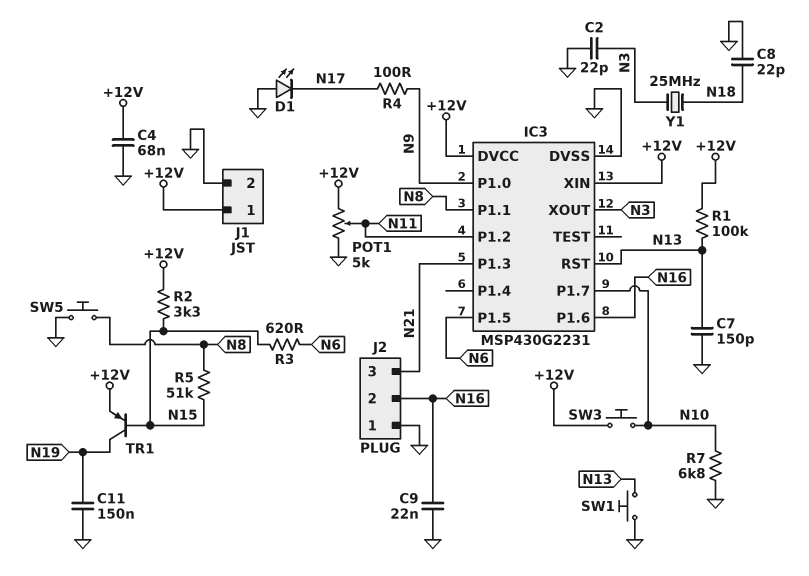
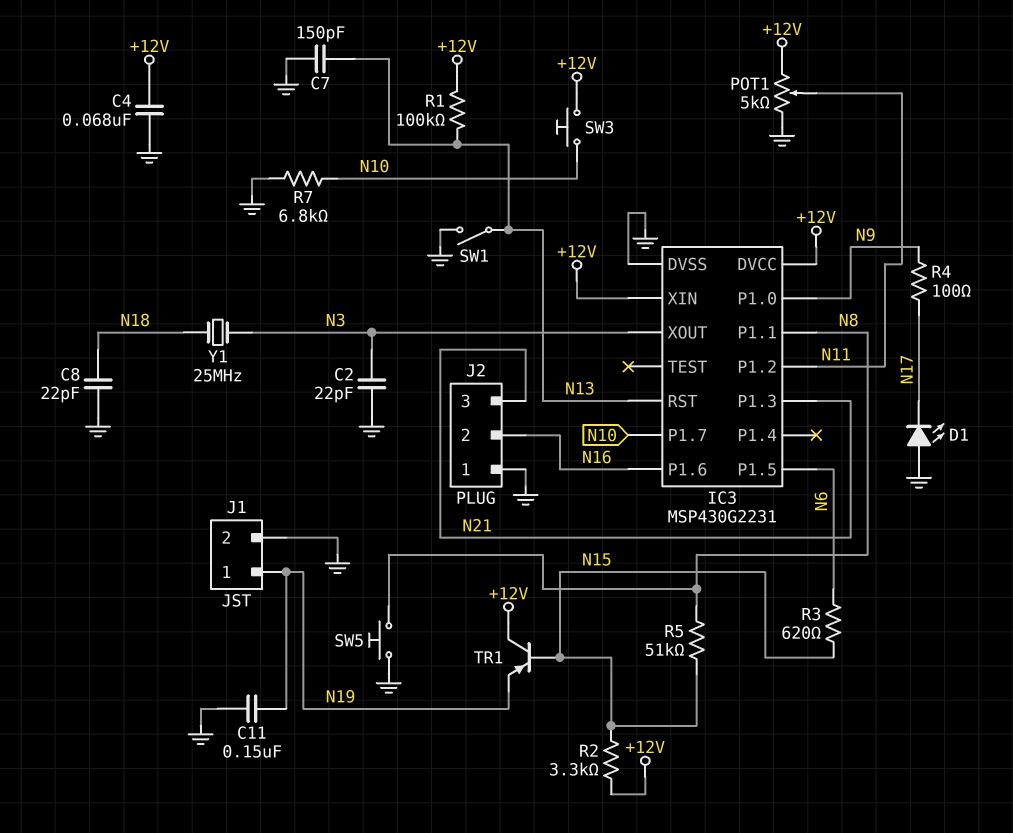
C9: 22nF (GND, N16) -> none
J1 pin 1: +12V -> N19
SW1: button (GND, N13) -> switch (GND, N13)
TR1: PNP (B N15, C N19, E +12V) -> PNP (B N15, C +12V, E N19)

